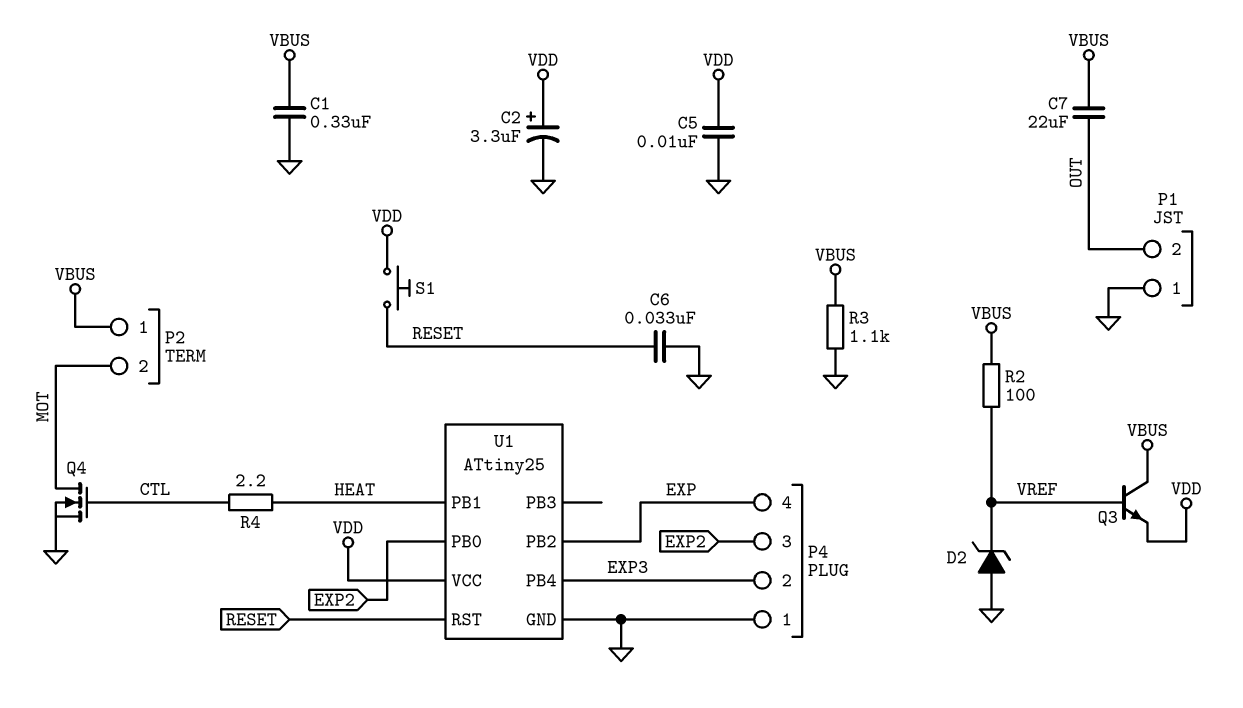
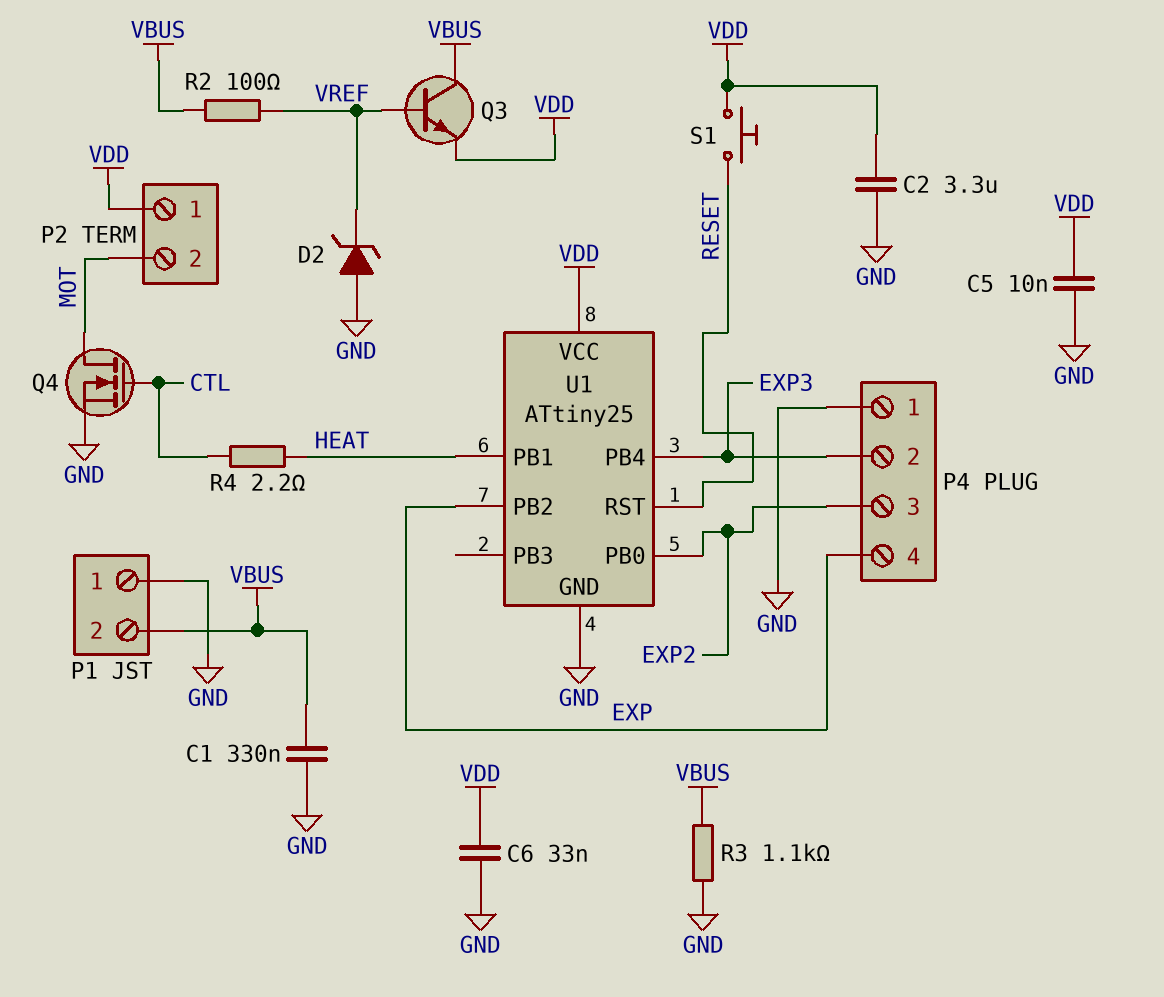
C2: 3.3uF (plus VDD, minus GND) -> 3.3uF (GND, VDD)
C6: 33nF (GND, RESET) -> 33nF (GND, VDD)
C7: 22uF (OUT, VBUS) -> none
P1 pin 2: OUT -> VBUS
P2 pin 1: VBUS -> VDD

